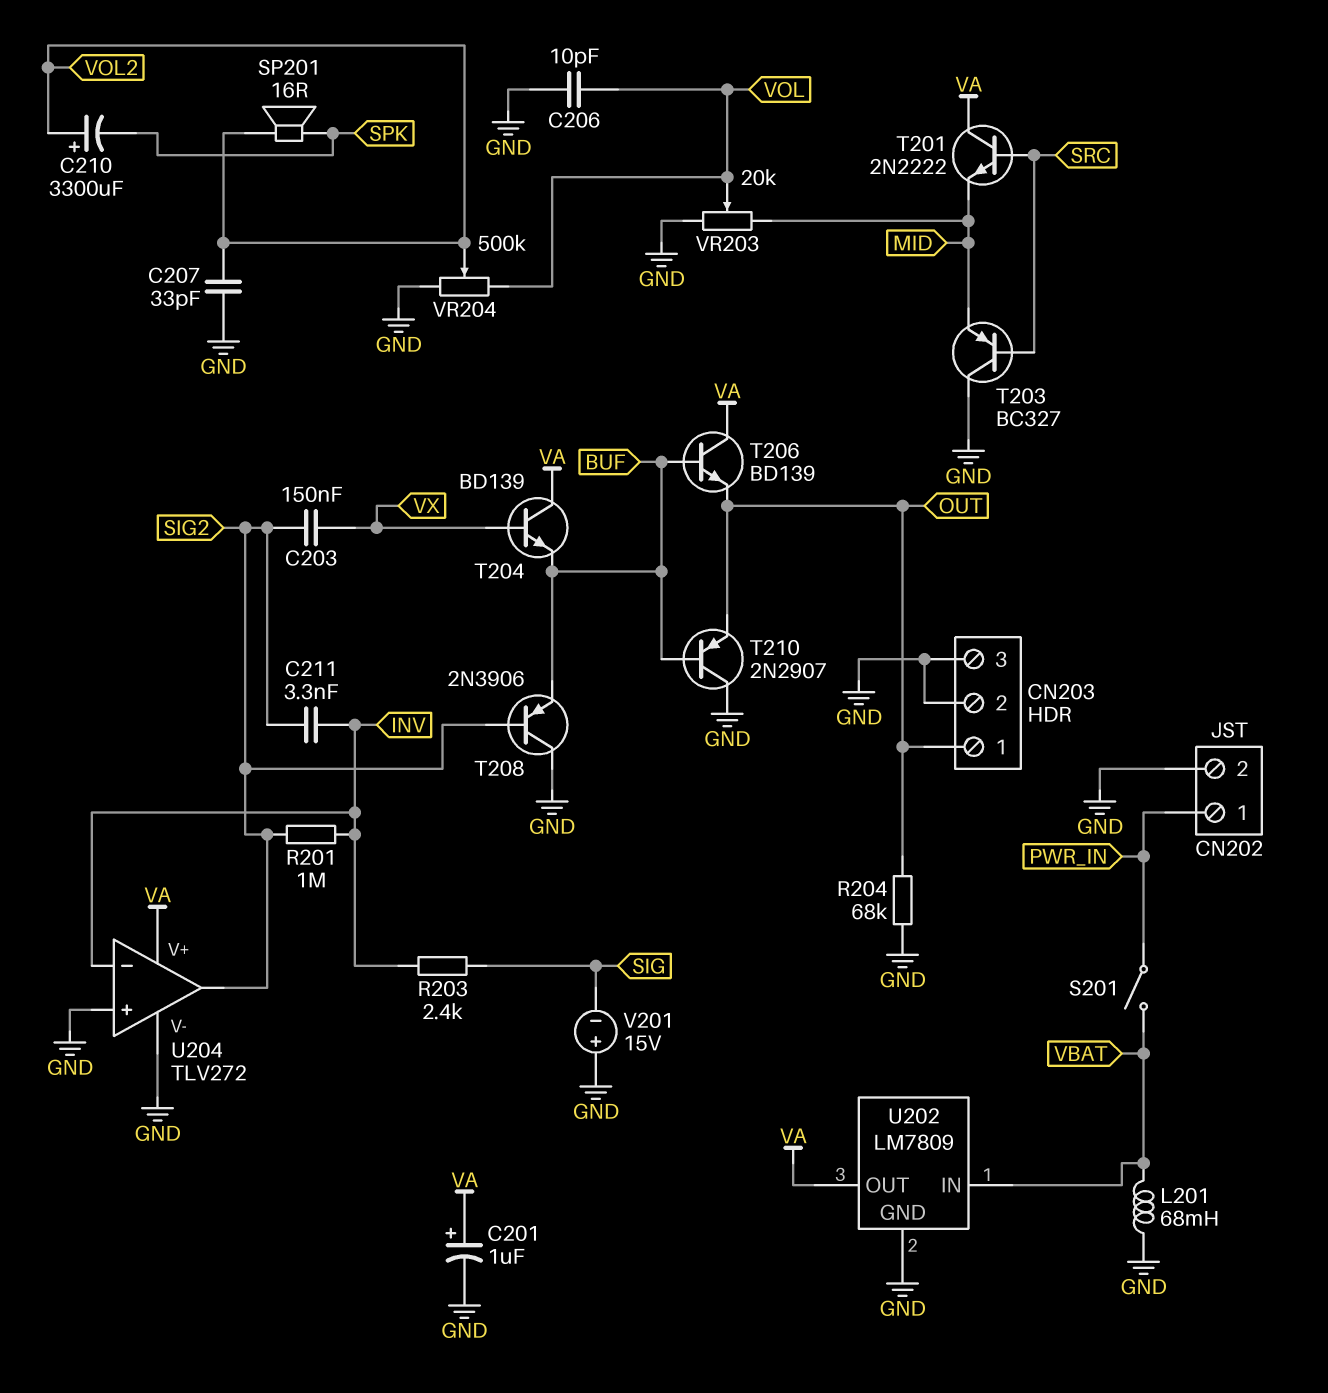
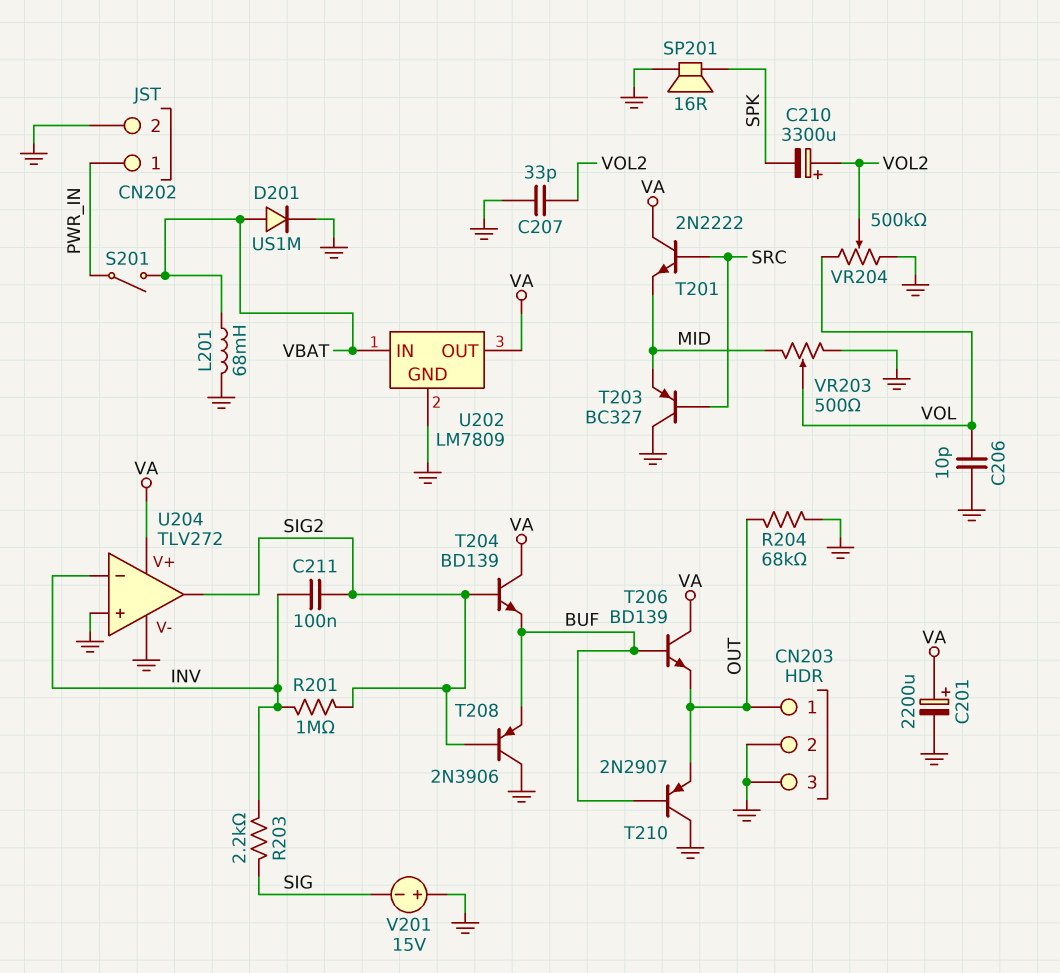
C201: 1uF (plus VA, minus GND) -> 2200uF (plus VA, minus GND)
C203: 150nF (SIG2, VX) -> none
C211: 3.3nF (INV, SIG2) -> 100nF (INV, SIG2)
D201: none -> diode US1M (A VBAT, K GND)
R203: 2.4k (INV, SIG) -> 2.2k (INV, SIG)
SP201: speaker 16R (SPK, VOL2) -> speaker 16R (GND, SPK)
T204: NPN BD139 (B VX, C VA, E BUF) -> NPN BD139 (B SIG2, C VA, E BUF)
VR203: 20k (GND, MID, wiper VOL) -> 500 (GND, MID, wiper VOL)

